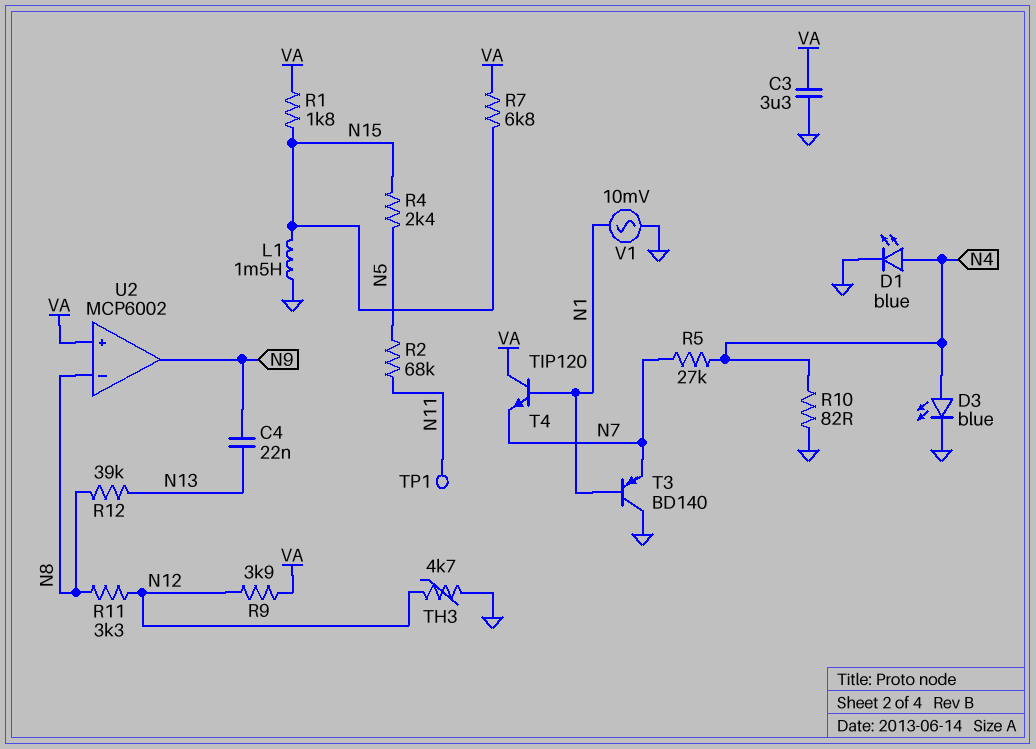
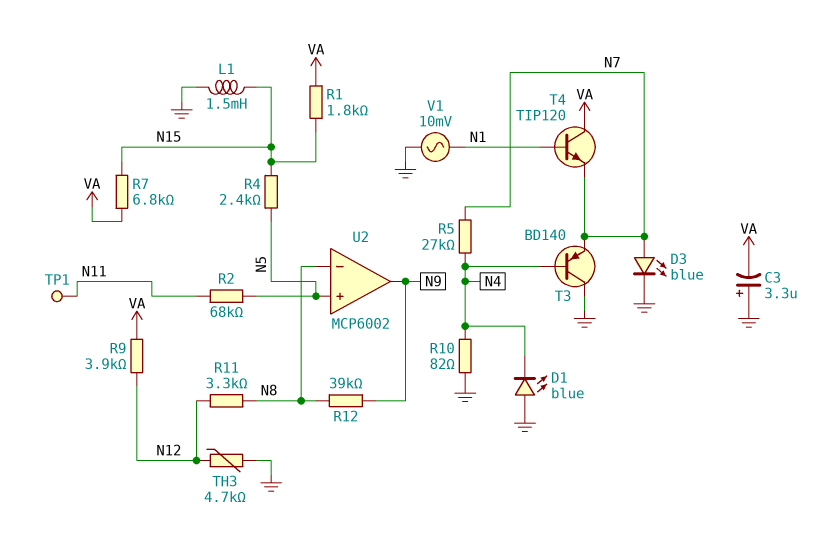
C3: 3.3uF (GND, VA) -> 3.3uF (plus GND, minus VA)
C4: 22nF (N9, N13) -> none
D1: LED blue (A N4, K GND) -> LED blue (A GND, K N4)
D3: LED blue (A N4, K GND) -> LED blue (A N7, K GND)
R12: 39k (N8, N13) -> 39k (N8, N9)
T3: PNP BD140 (B N1, C GND, E N7) -> PNP BD140 (B N4, C GND, E N7)
U2 pin in+: VA -> N5

